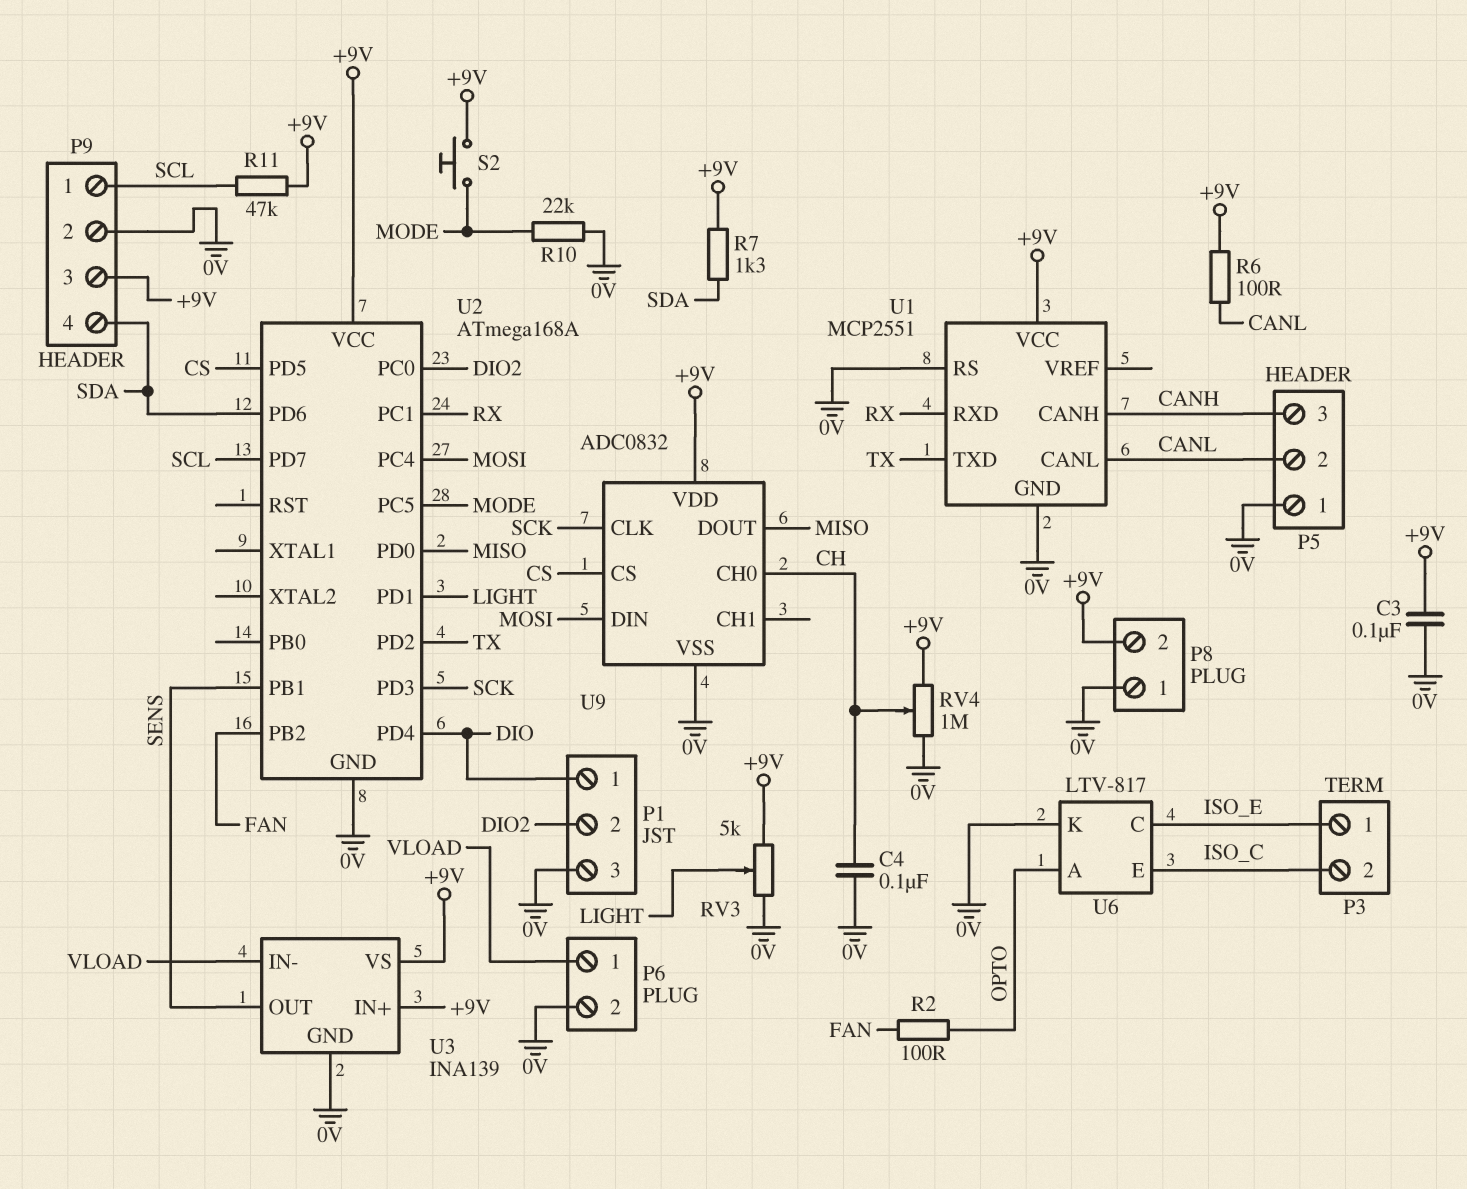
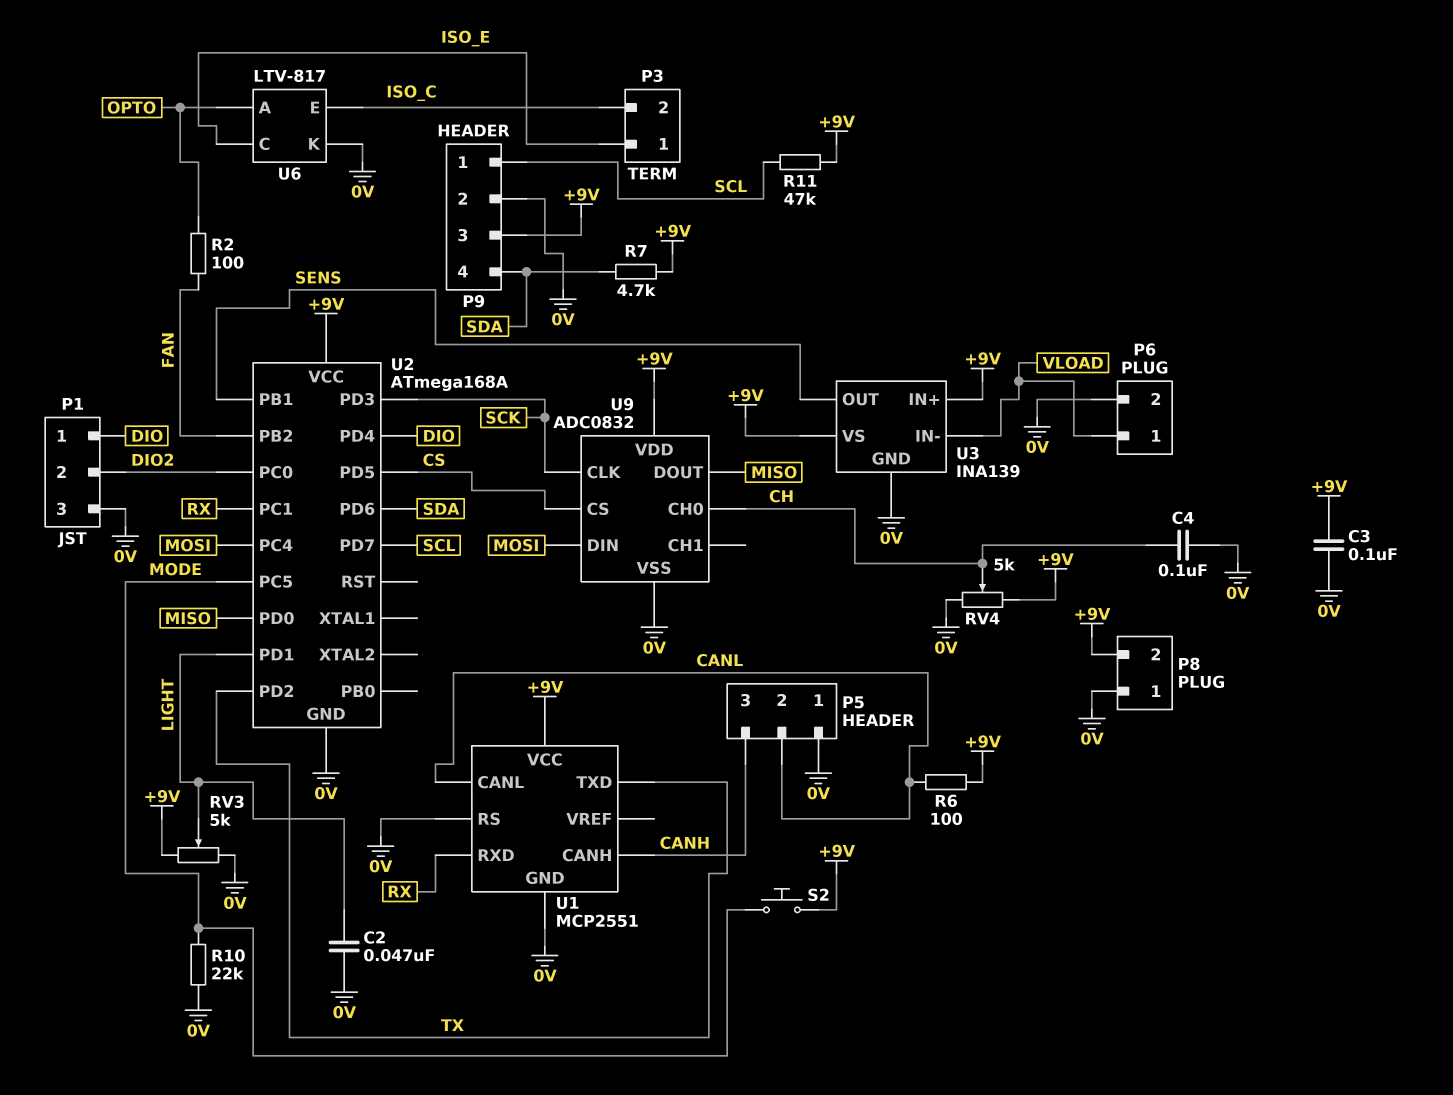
C2: none -> 47nF (0V, LIGHT)
R7: 1.3k (+9V, SDA) -> 4.7k (+9V, SDA)
RV4: 1M (+9V, 0V, wiper CH) -> 5k (+9V, 0V, wiper CH)

